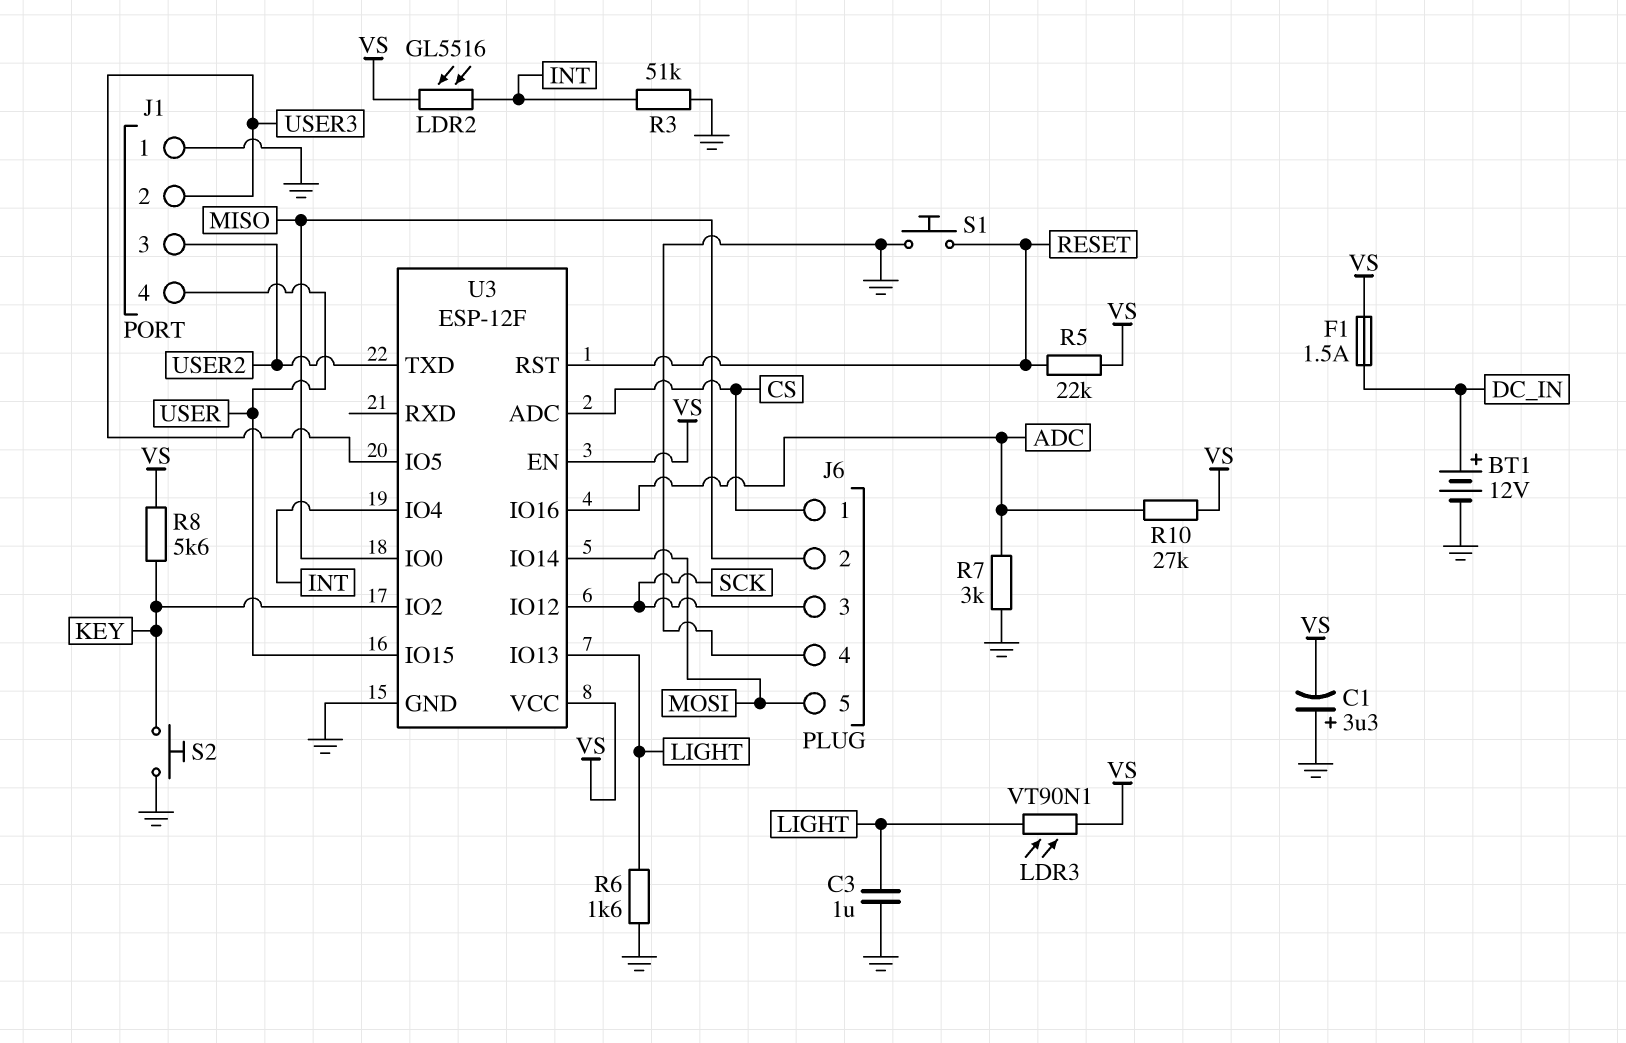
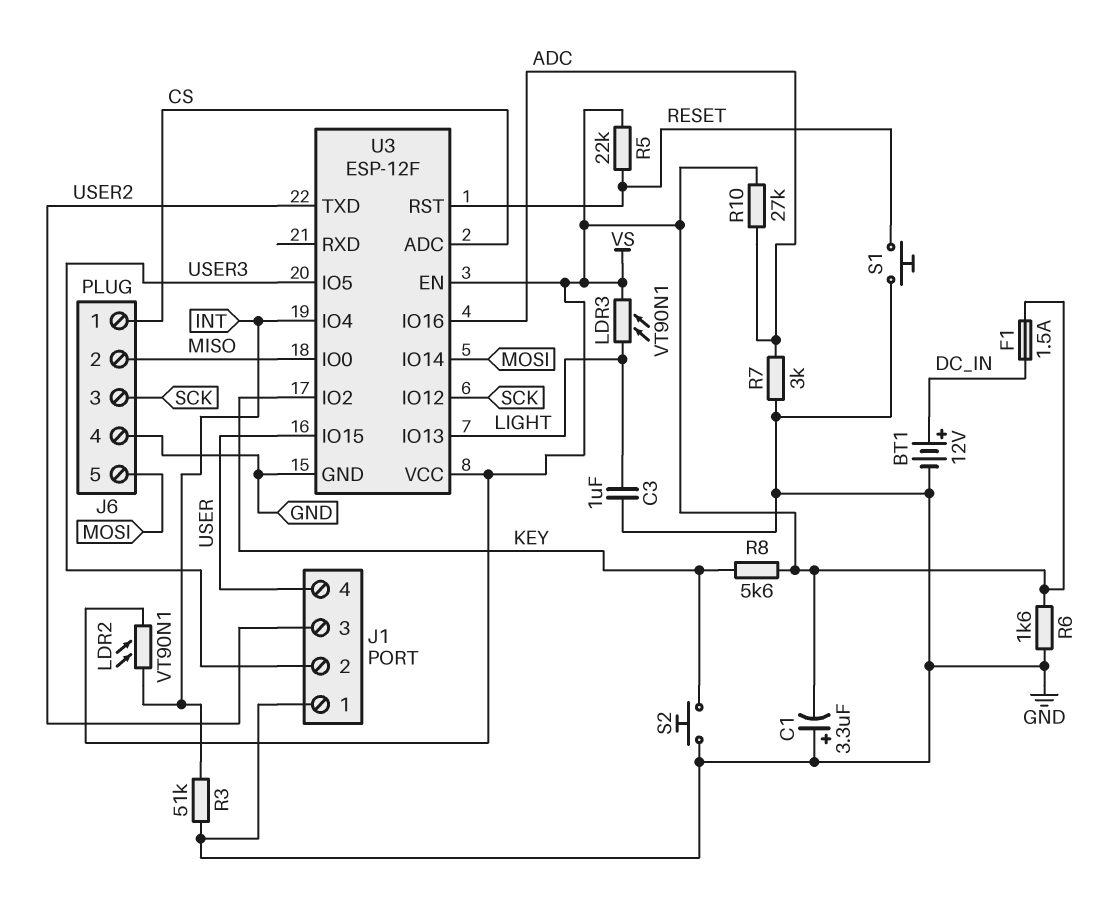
LDR2: GL5516 (INT, VS) -> VT90N1 (INT, VS)
R6: 1.6k (GND, LIGHT) -> 1.6k (GND, VS)

